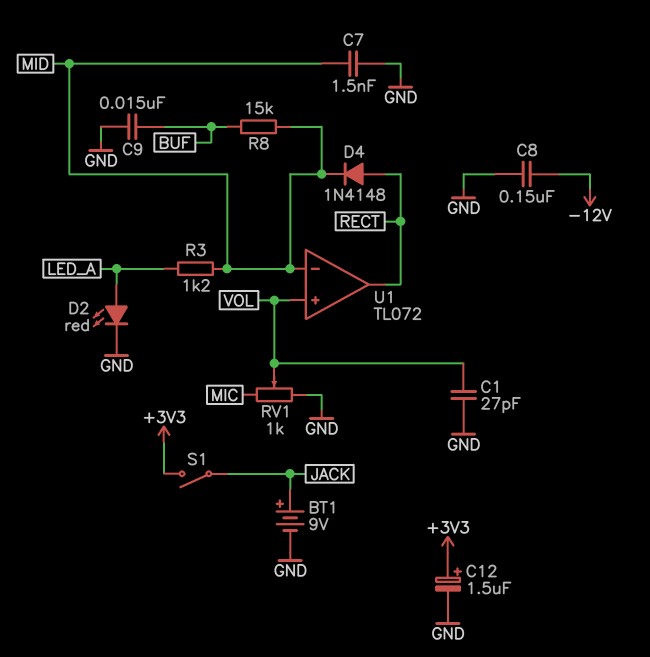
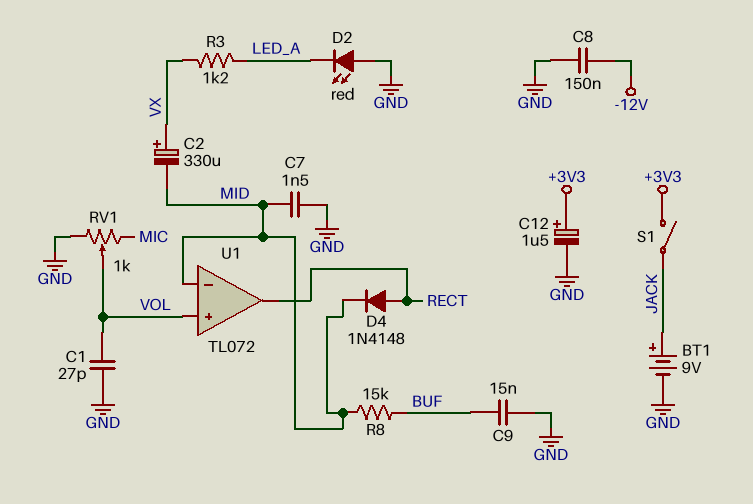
C2: none -> 330uF (plus VX, minus MID)
D2: LED red (A LED_A, K GND) -> LED red (A GND, K LED_A)
R3: 1.2k (LED_A, MID) -> 1.2k (LED_A, VX)

